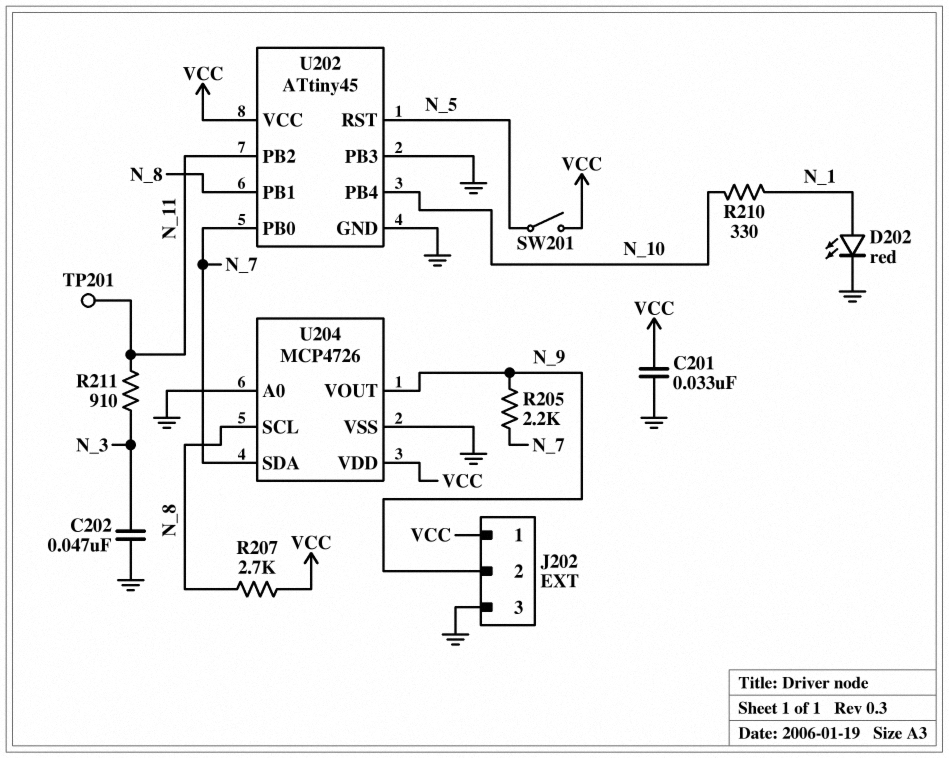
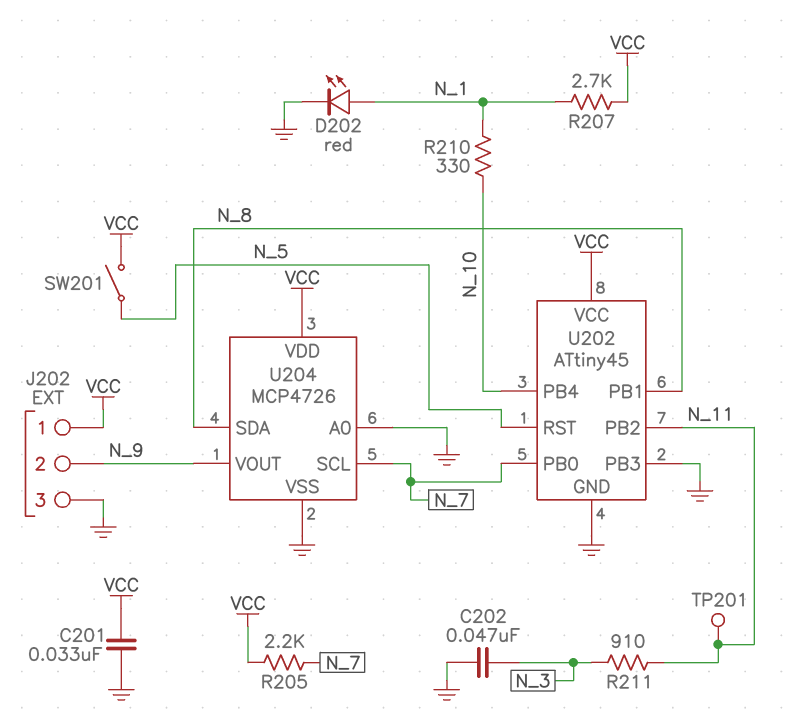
R205: 2.2k (N_7, N_9) -> 2.2k (N_7, VCC)
R207: 2.7k (N_8, VCC) -> 2.7k (N_1, VCC)
U204 pin SCL: N_8 -> N_7
U204 pin SDA: N_7 -> N_8

